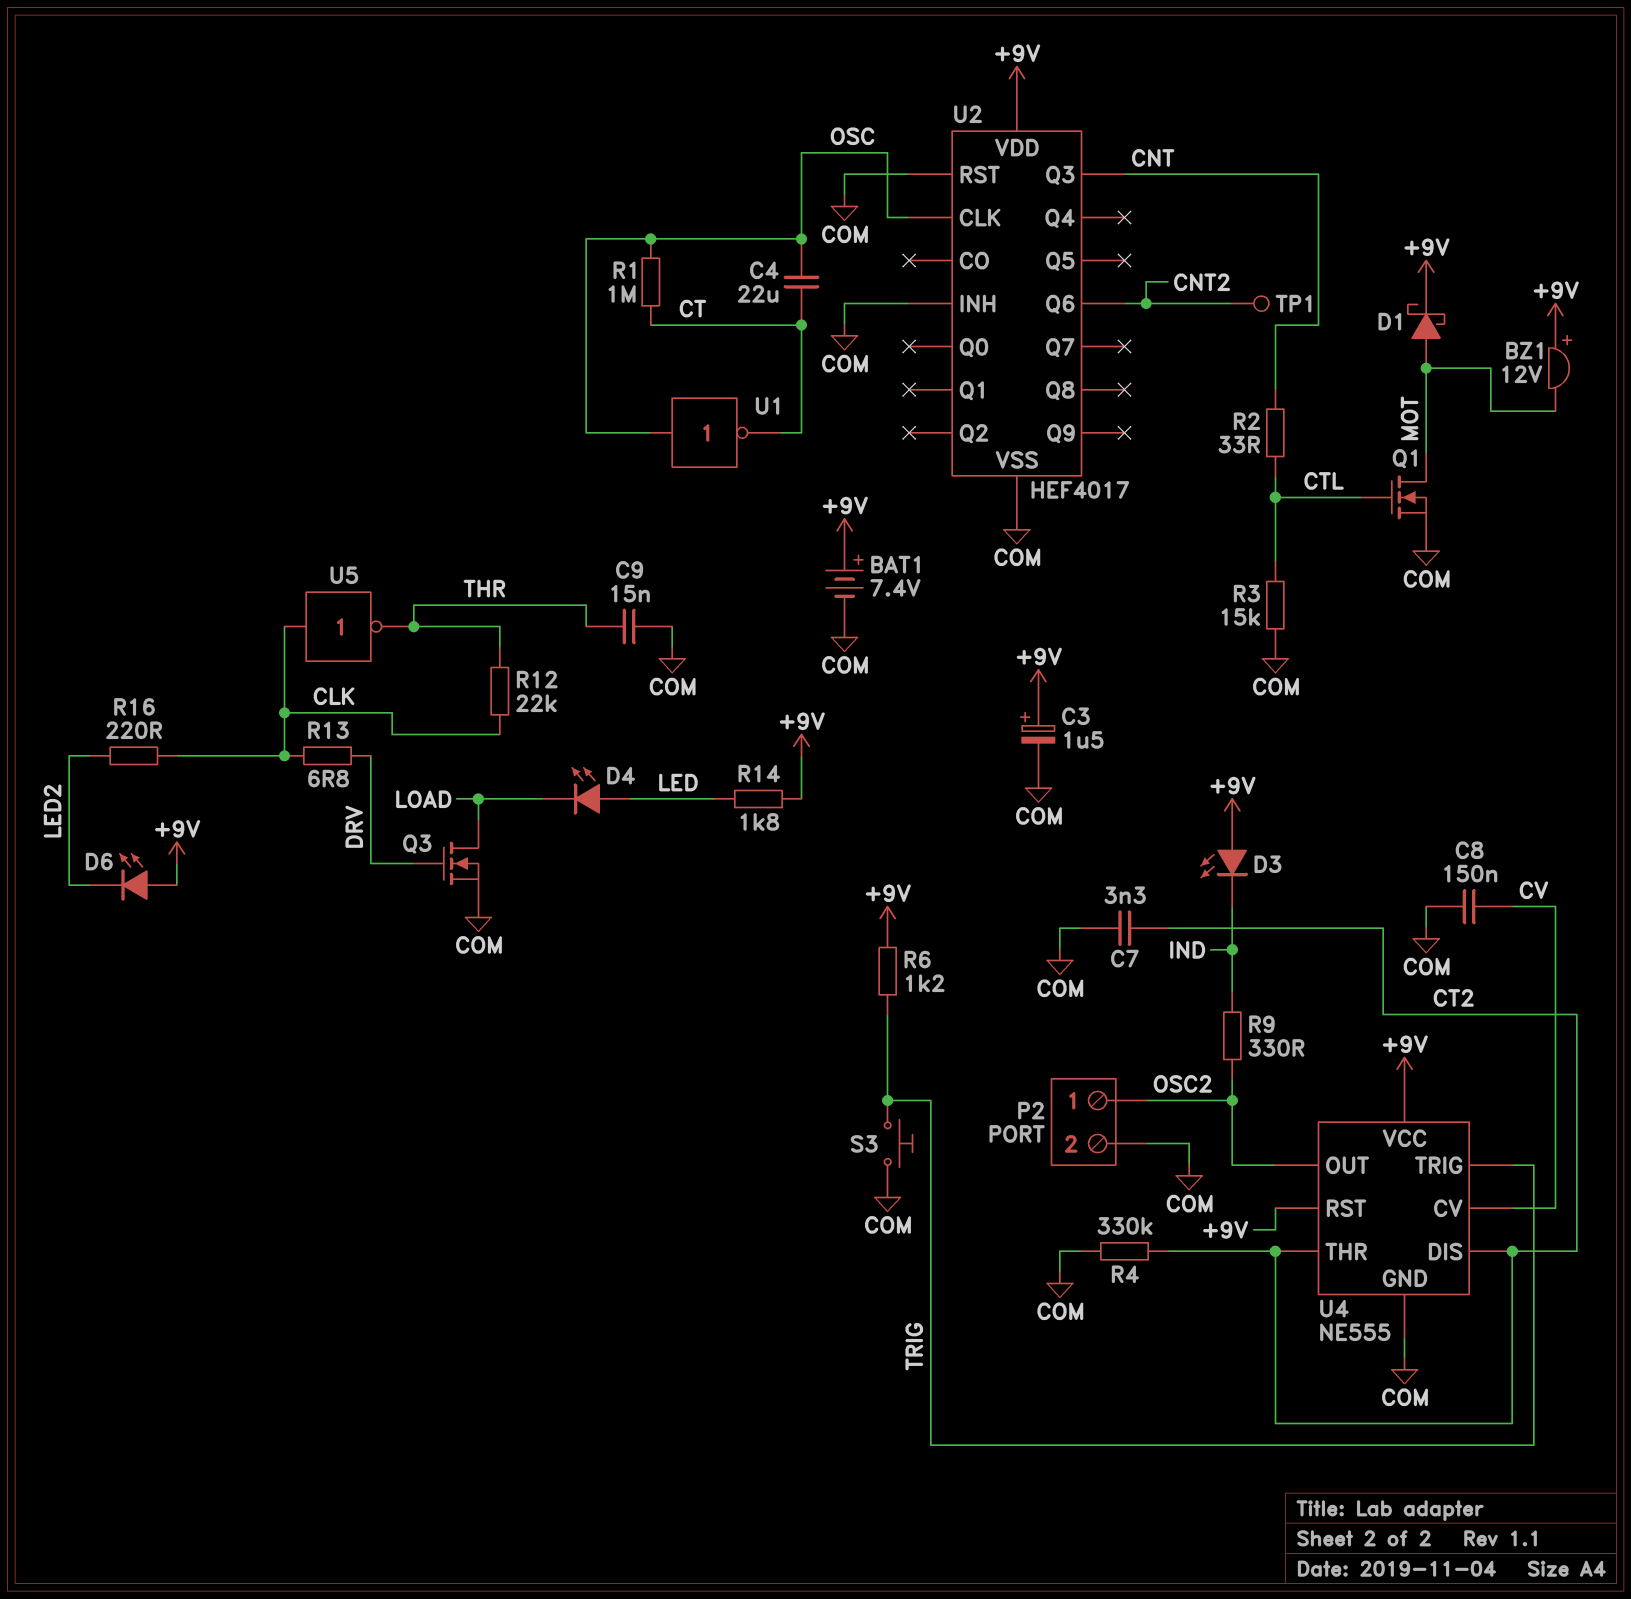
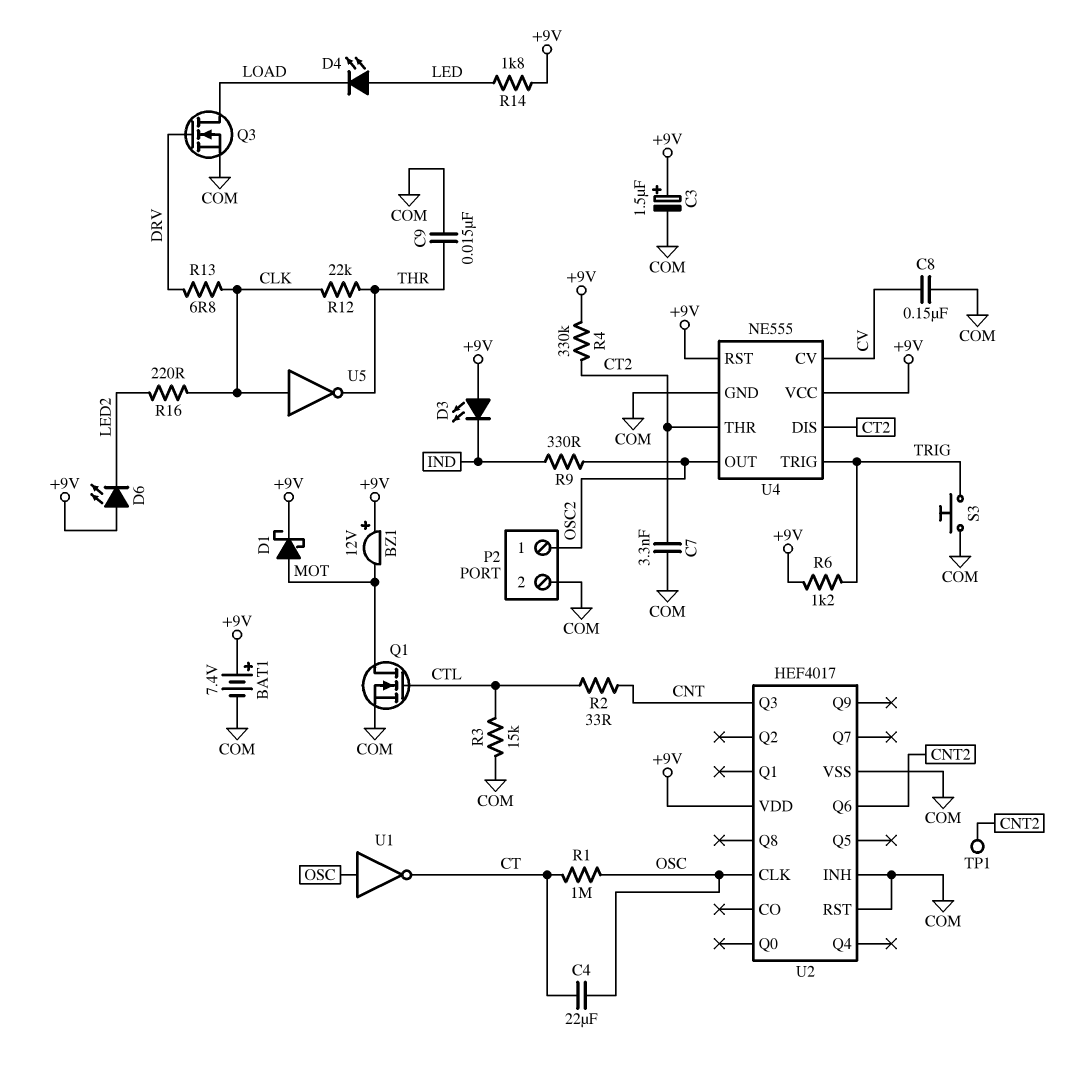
R4: 330k (COM, CT2) -> 330k (+9V, CT2)

